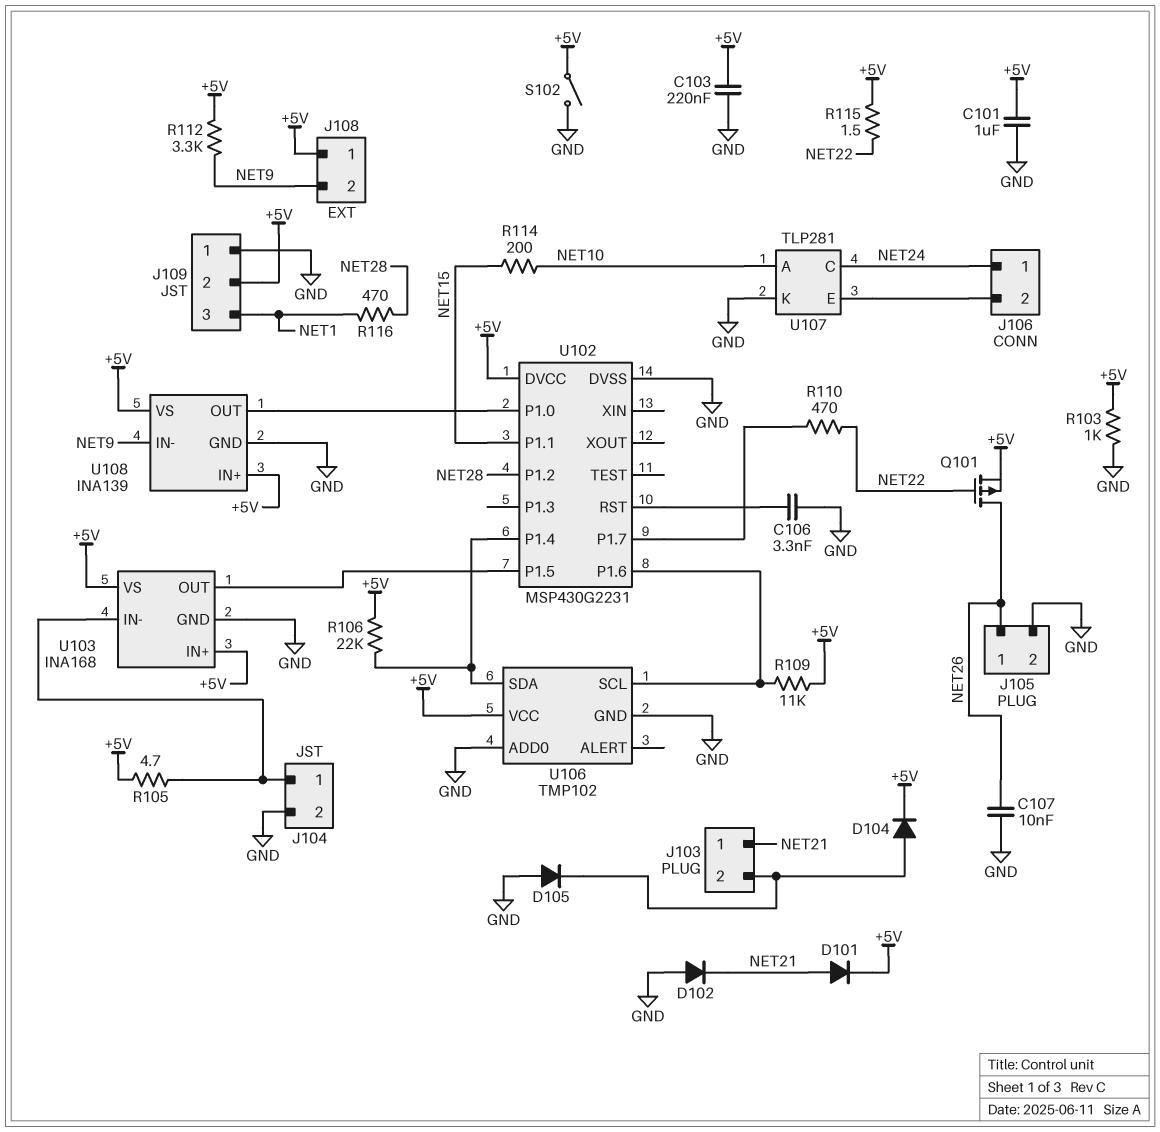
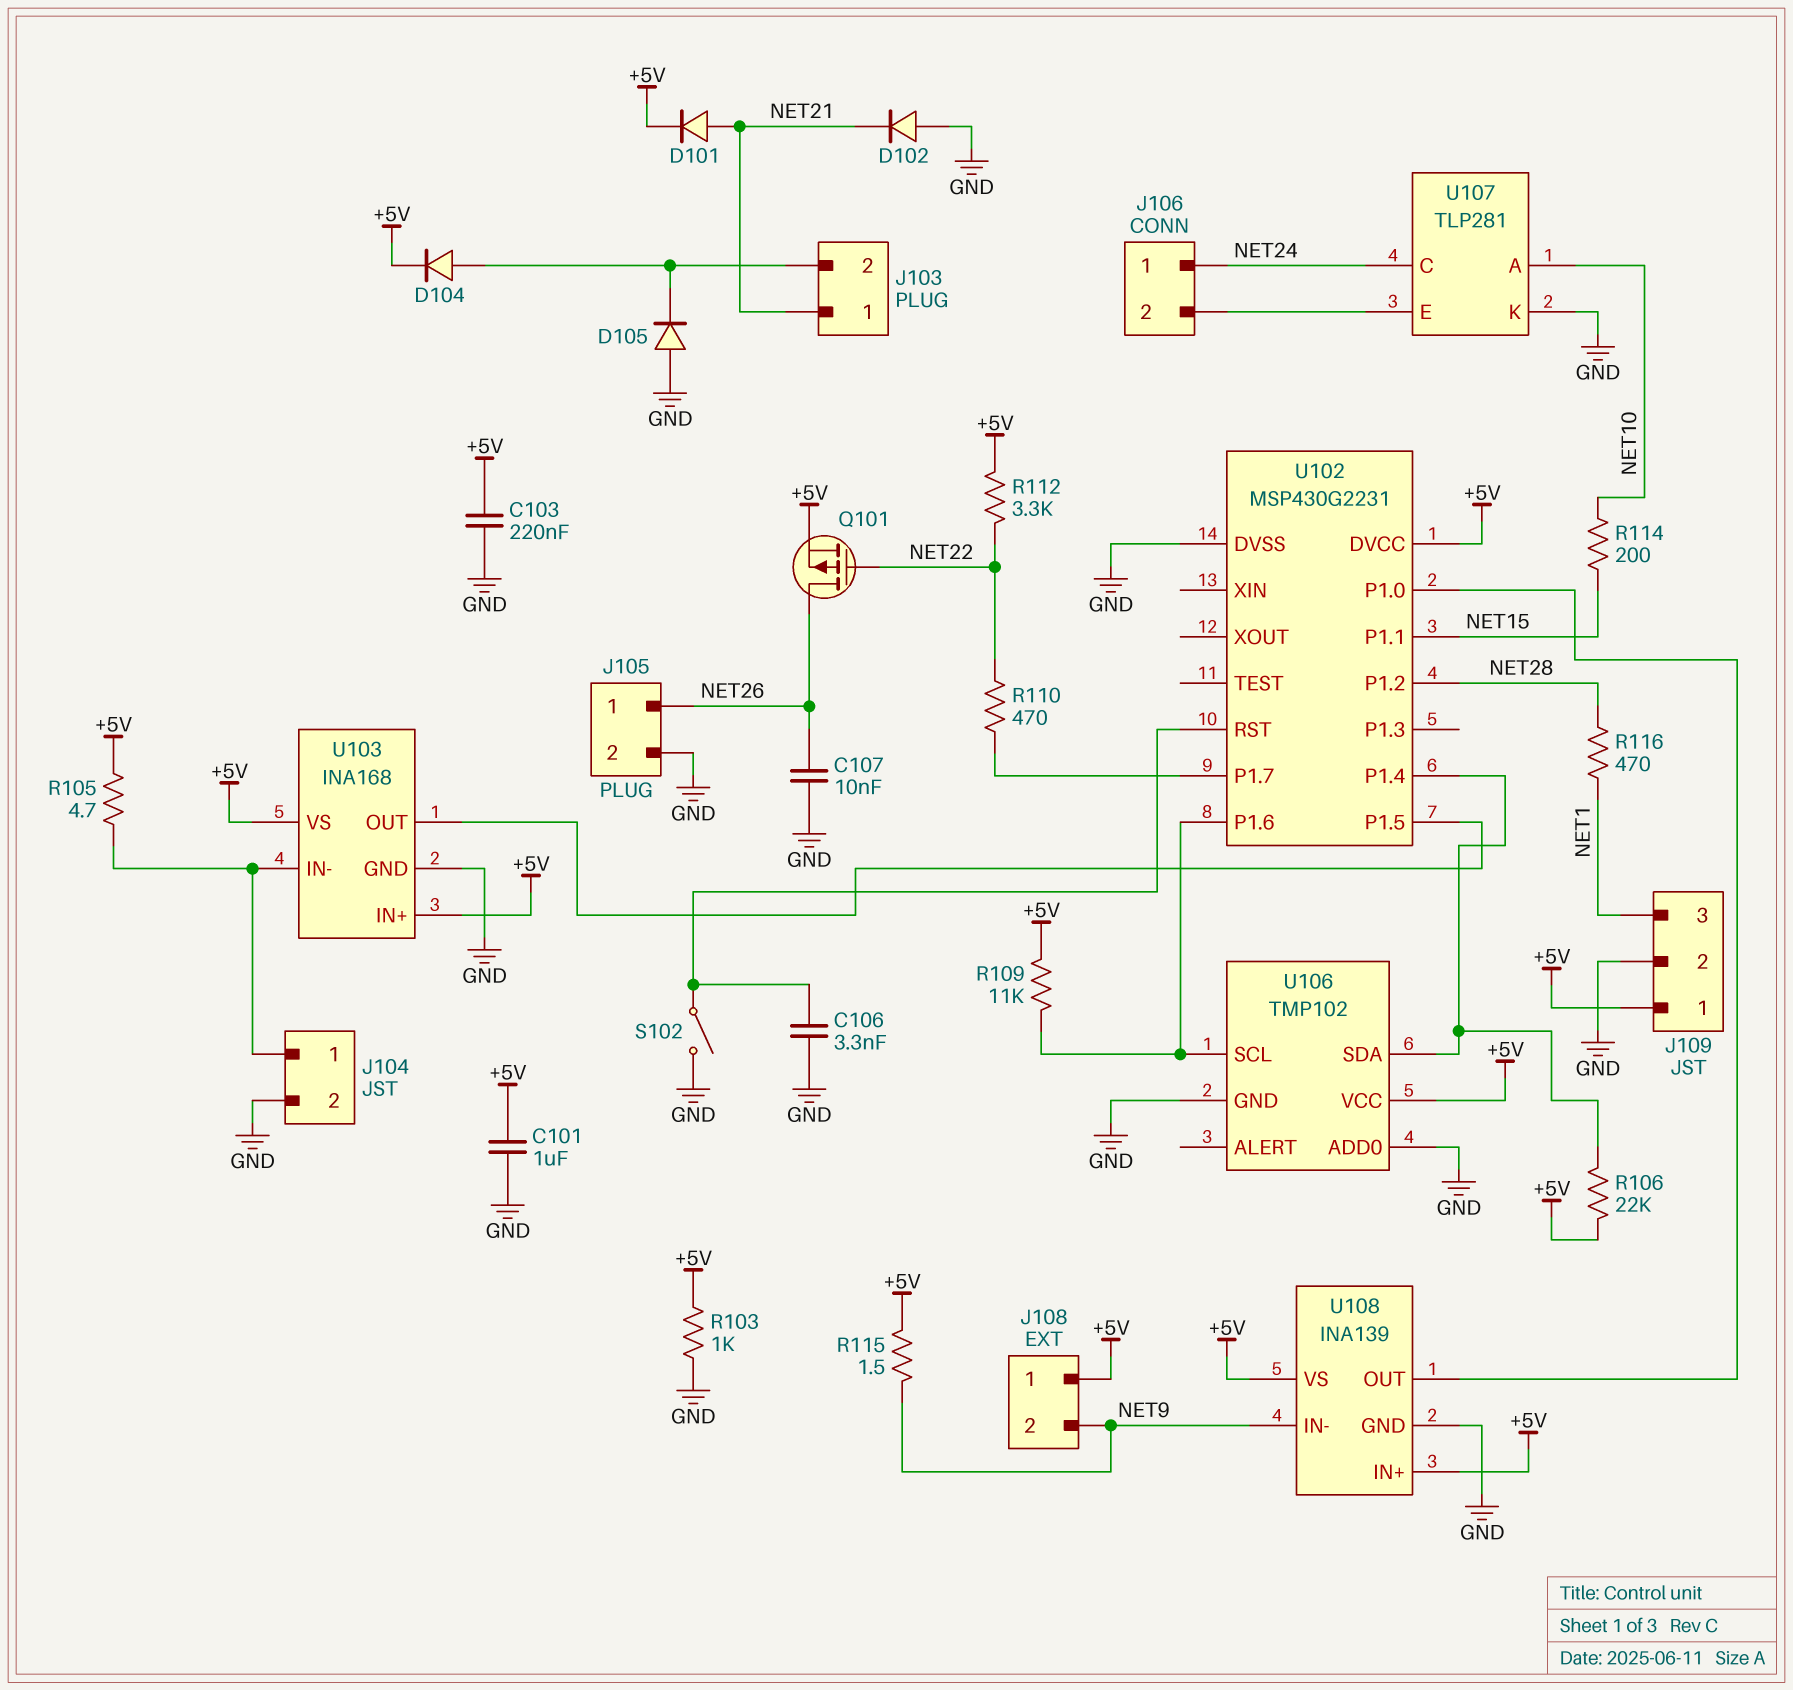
J109 pin 1: GND -> +5V
J109 pin 2: +5V -> GND
R112: 3.3k (+5V, NET9) -> 3.3k (+5V, NET22)
R115: 1.5 (+5V, NET22) -> 1.5 (+5V, NET9)
S102: switch (+5V, GND) -> switch (GND, U102/RST)

